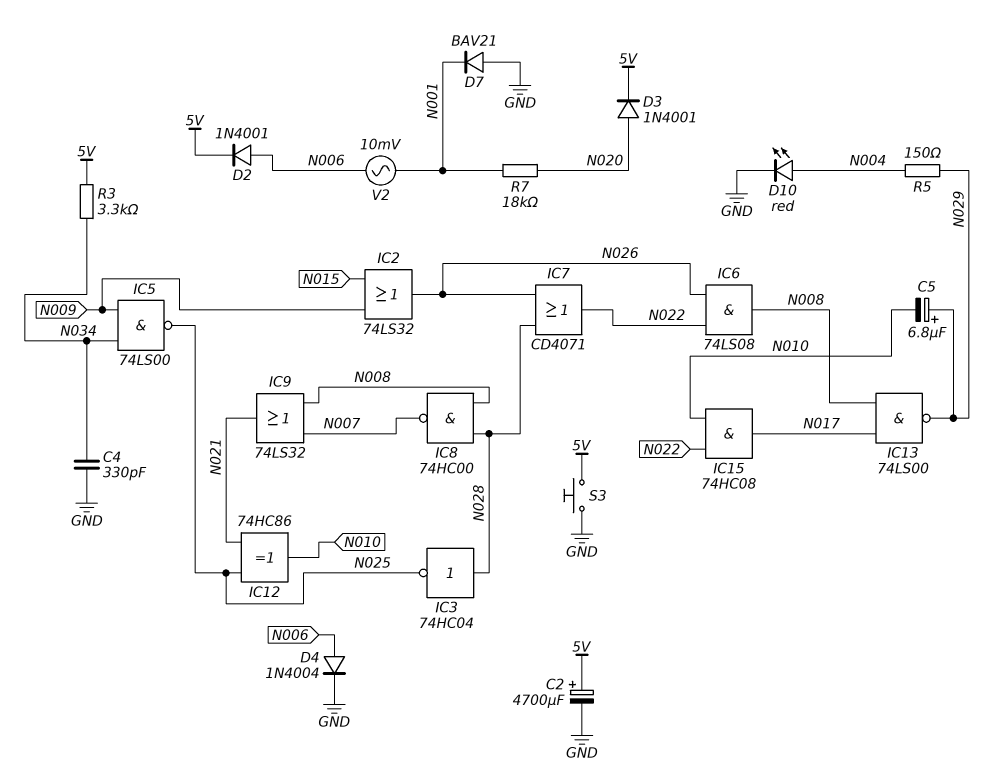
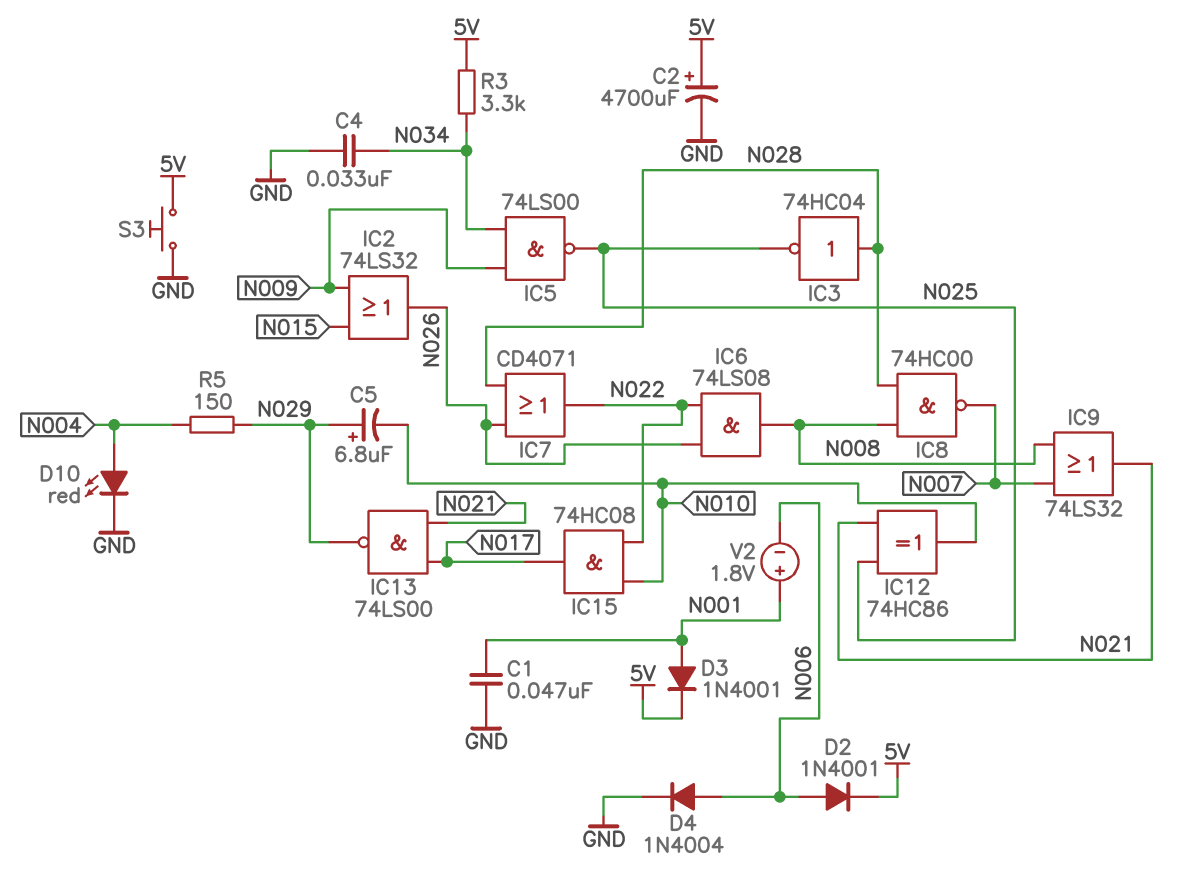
C1: none -> 47nF (GND, N001)
C4: 330pF (GND, N034) -> 33nF (GND, N034)
D3: diode 1N4001 (A N020, K 5V) -> diode 1N4001 (A N001, K 5V)
D7: diode BAV21 (A GND, K N001) -> none
IC13: NAND 74LS00 (in N008, in N017, out N029) -> NAND 74LS00 (in N017, in N021, out N029)
R7: 18k (N001, N020) -> none
V2: AC 10mV (N001, N006) -> 1.8V (plus N001, minus N006)

